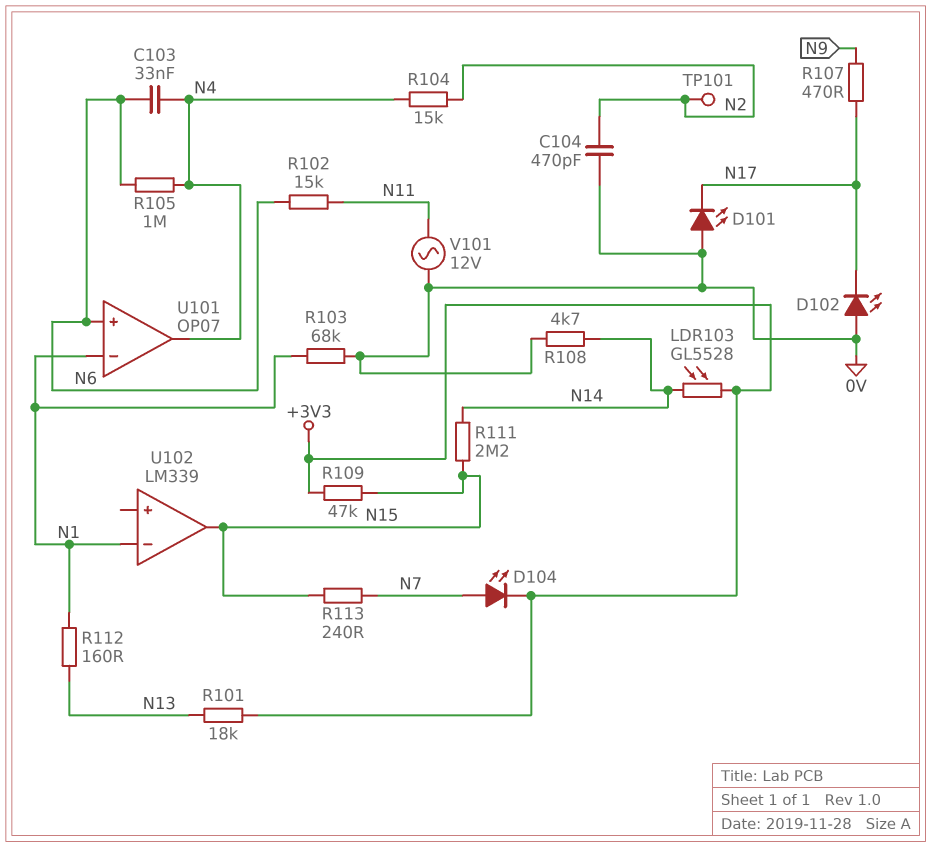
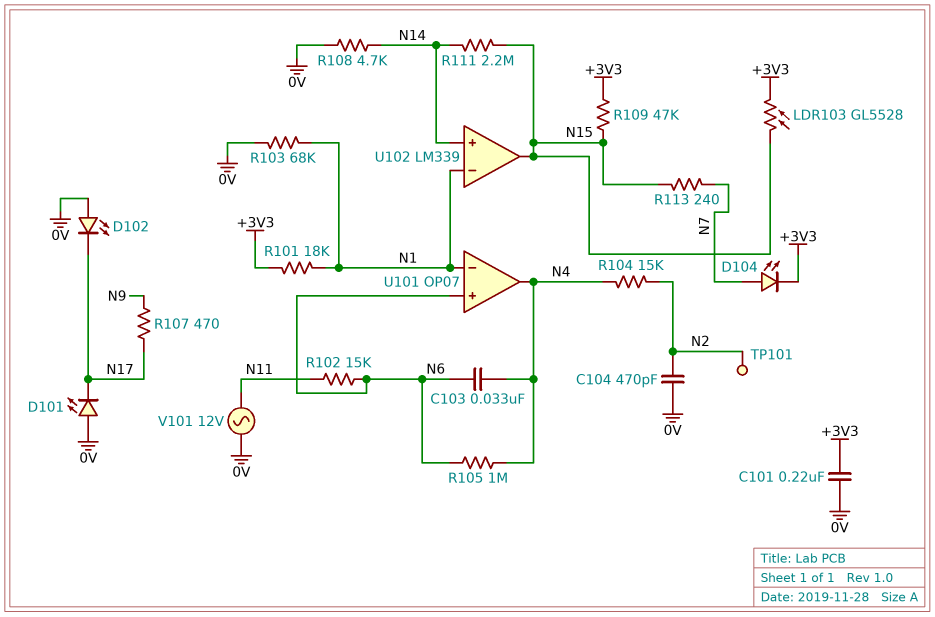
C101: none -> 220nF (+3V3, 0V)
LDR103: GL5528 (+3V3, N14) -> GL5528 (+3V3, N15)
R101: 18k (+3V3, N13) -> 18k (+3V3, N1)
R112: 160 (N1, N13) -> none
U102 pin in+: none -> N14

